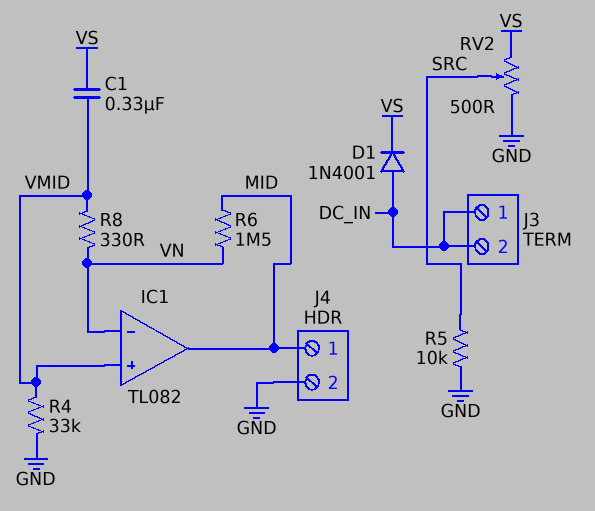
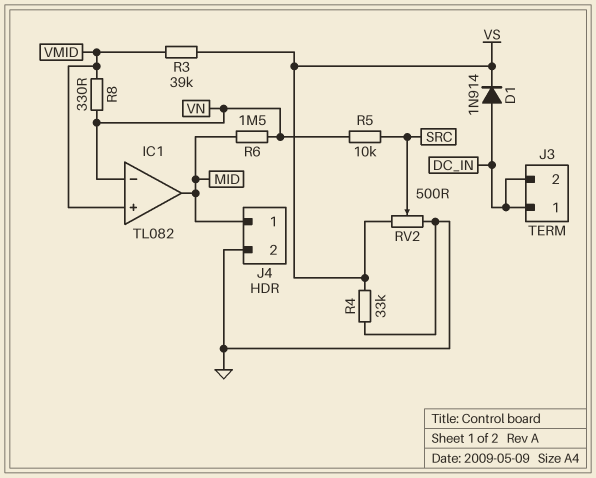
C1: 330nF (VMID, VS) -> none
D1: diode 1N4001 (A DC_IN, K VS) -> diode 1N914 (A DC_IN, K VS)
R3: none -> 39k (VMID, VS)
R4: 33k (GND, VMID) -> 33k (GND, VS)
R5: 10k (GND, SRC) -> 10k (SRC, VN)

